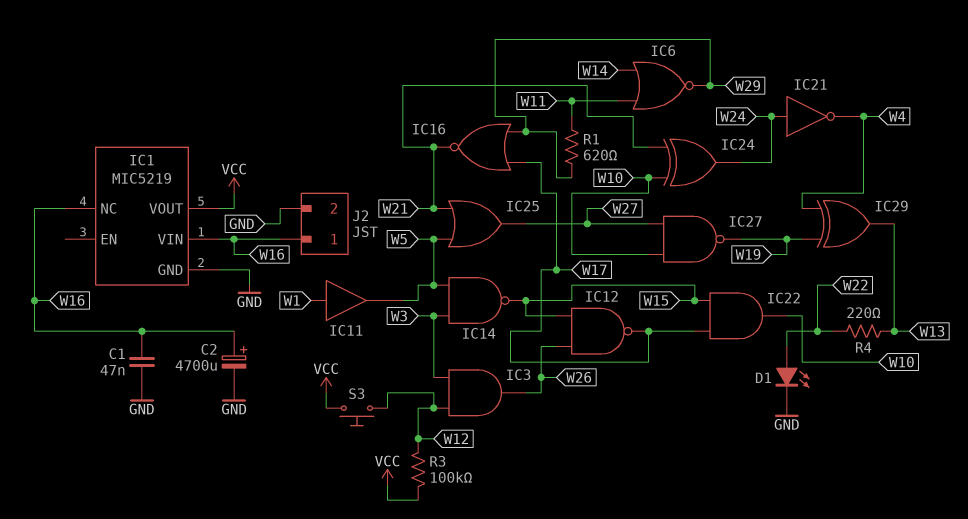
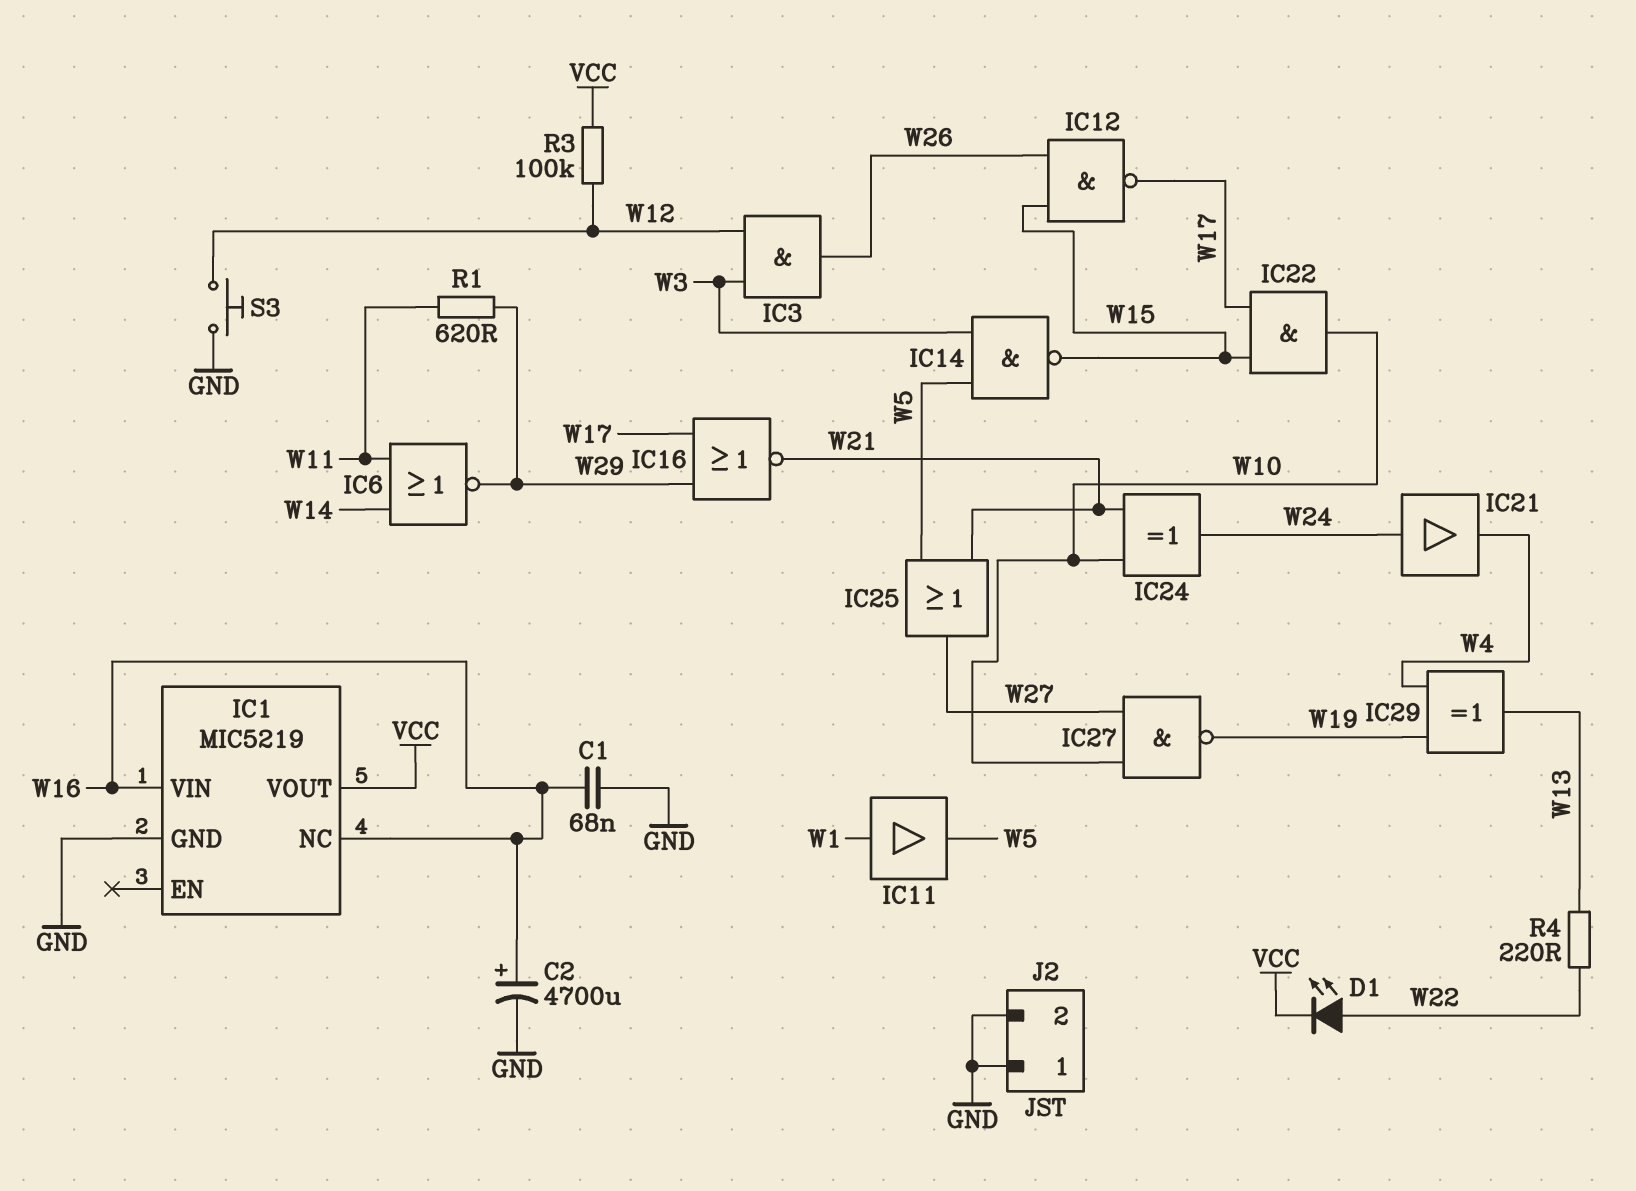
C1: 47nF (GND, W16) -> 68nF (GND, W16)
D1: LED (A W22, K GND) -> LED (A W22, K VCC)
IC21: NOT (in W24, out W4) -> buffer (in W24, out W4)
J2 pin 1: W16 -> GND
S3: button (VCC, W12) -> button (GND, W12)

